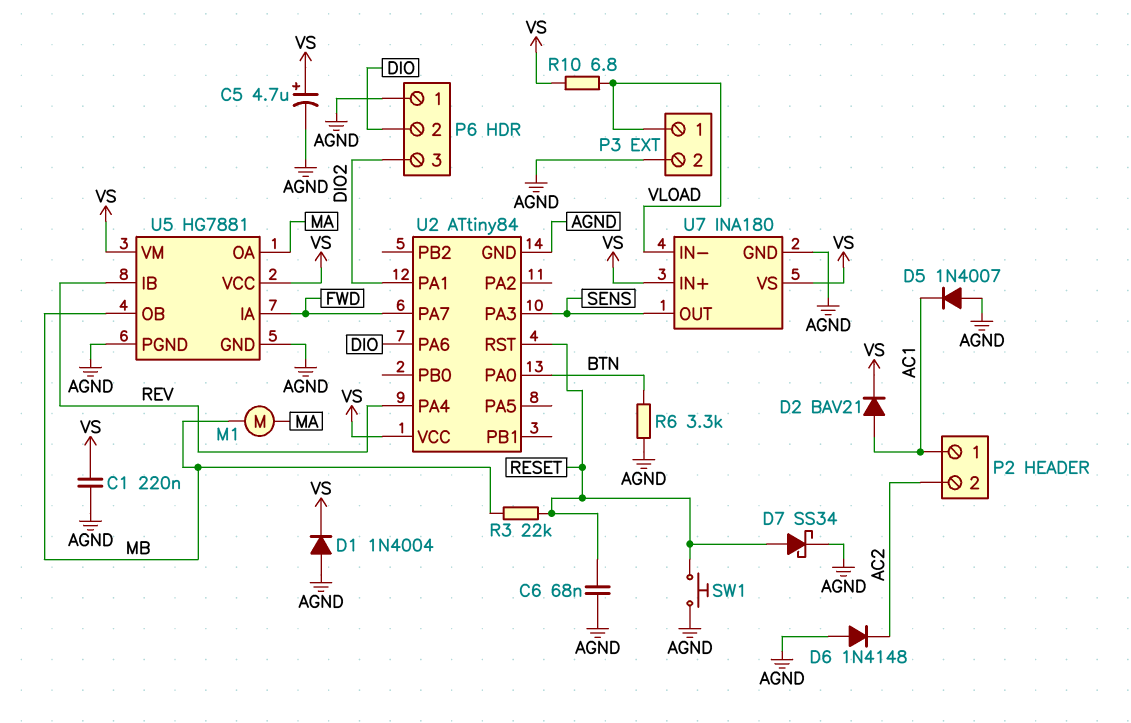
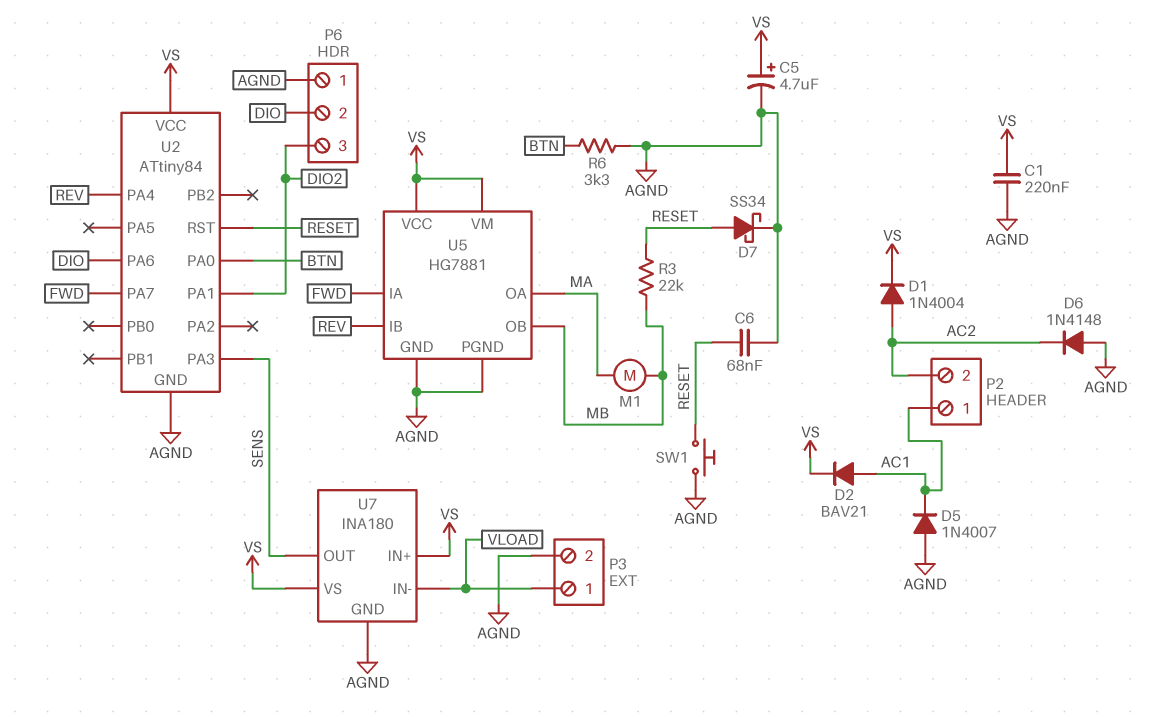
D1: diode 1N4004 (A AGND, K VS) -> diode 1N4004 (A AC2, K VS)
R10: 6.8 (VLOAD, VS) -> none

